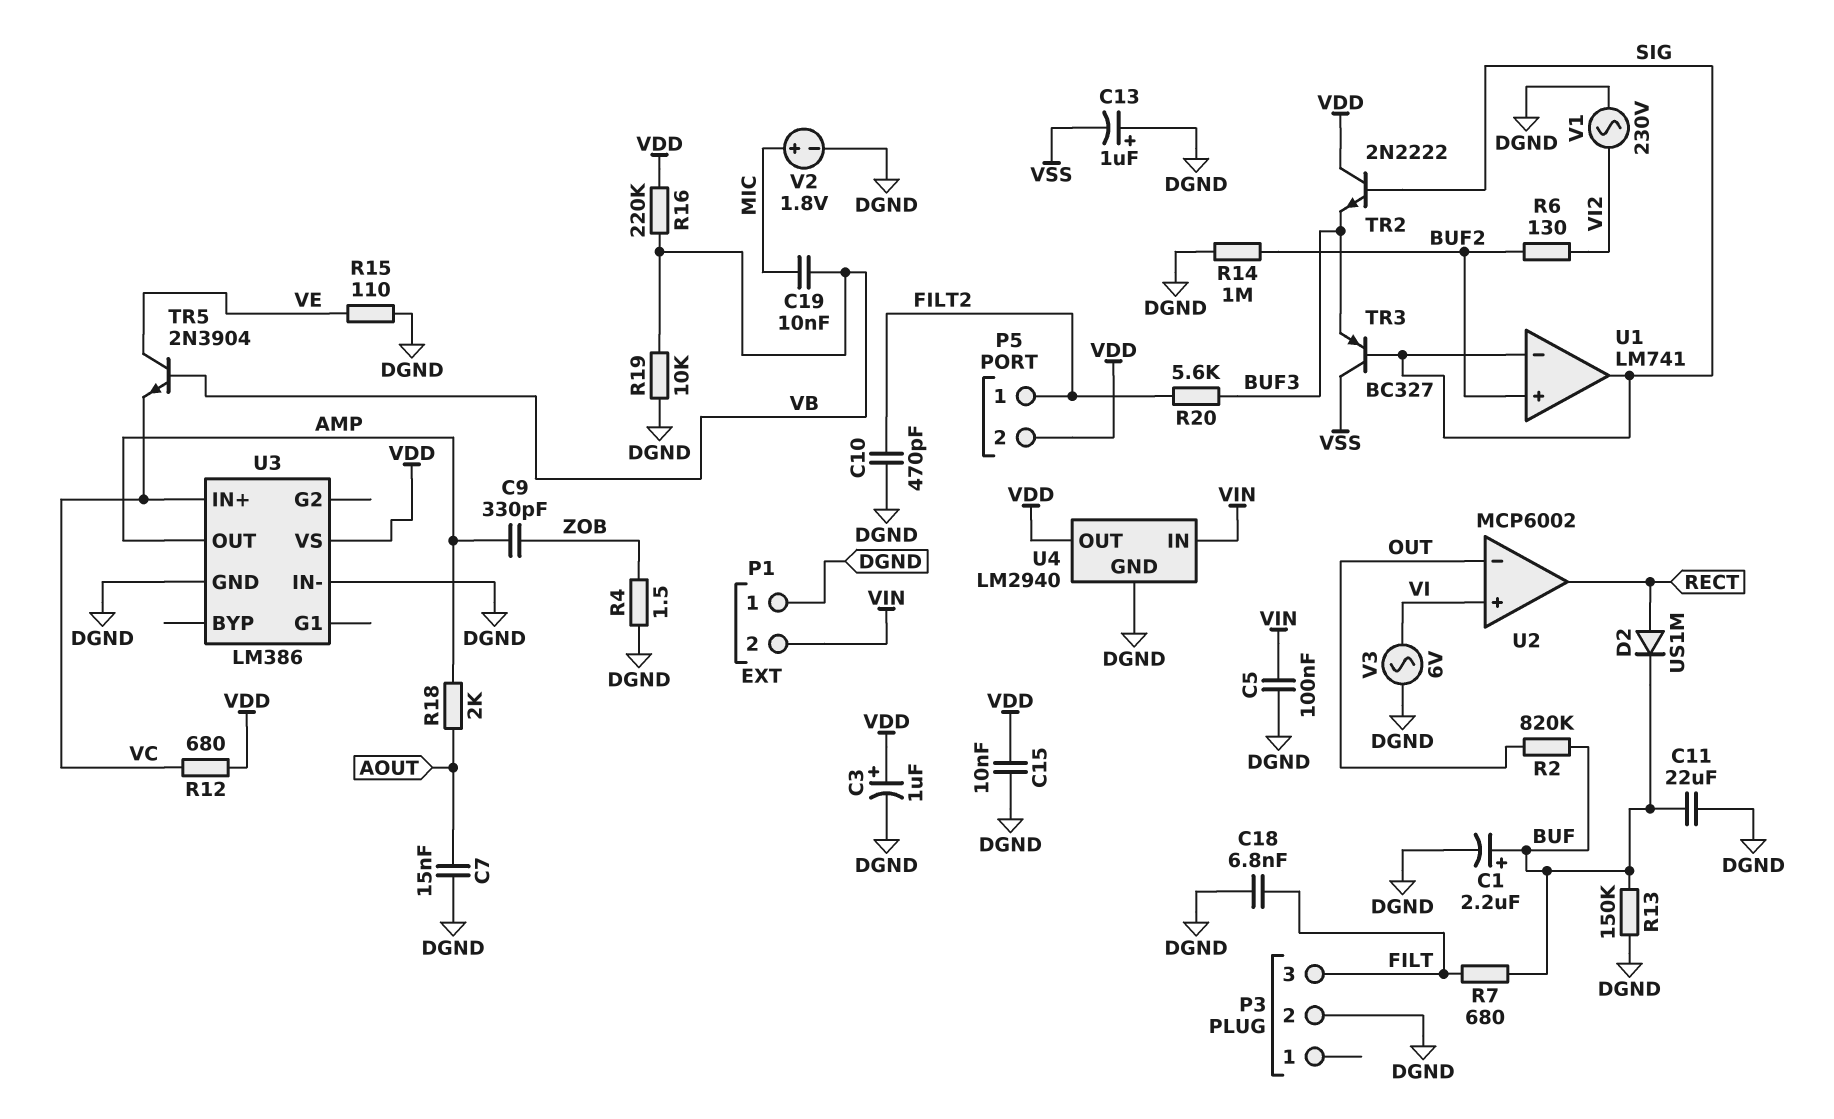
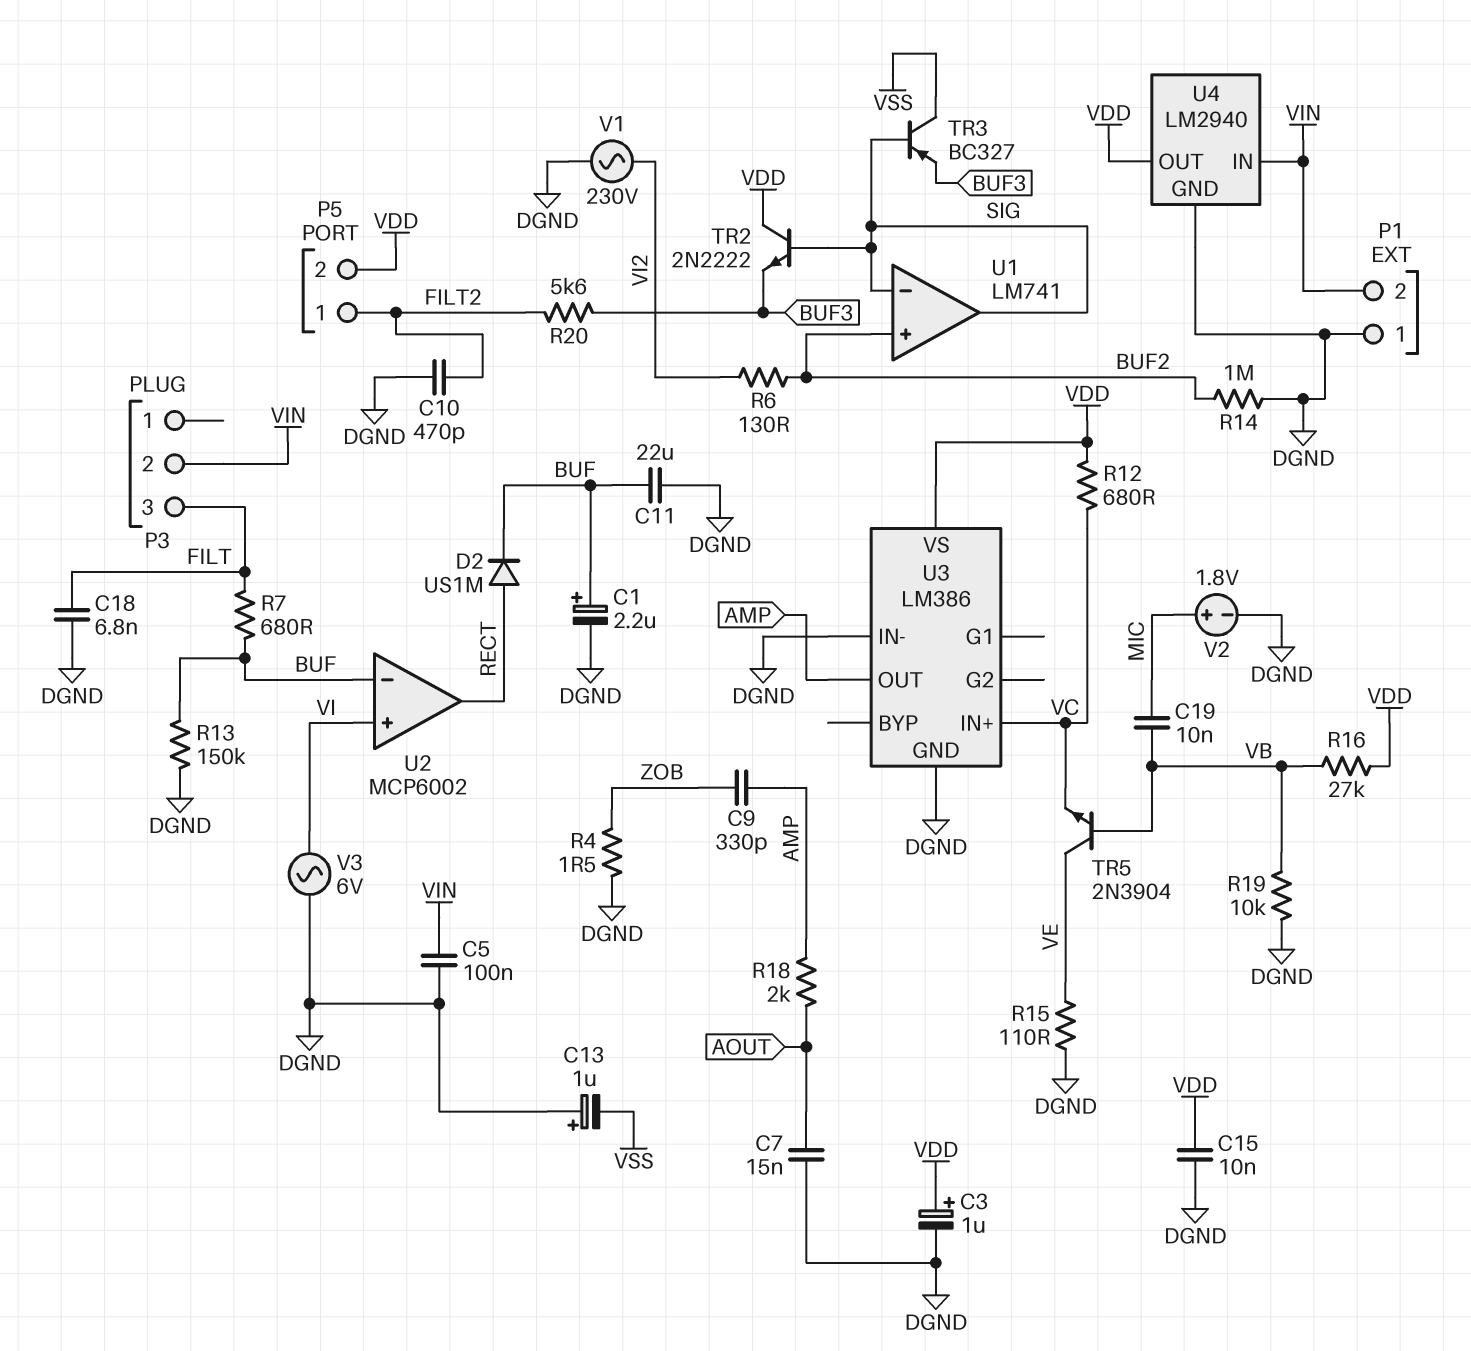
P3 pin 2: DGND -> VIN
R2: 820k (BUF, OUT) -> none
R16: 220k (VB, VDD) -> 27k (VB, VDD)
U2 pin in-: OUT -> BUF

